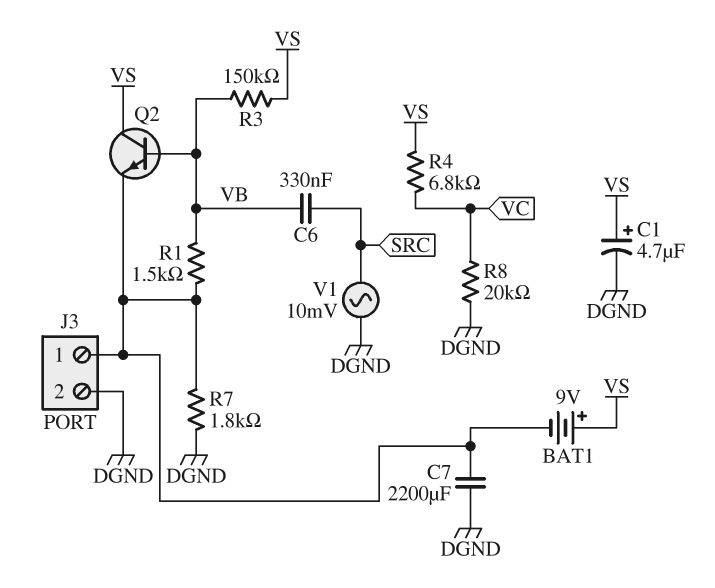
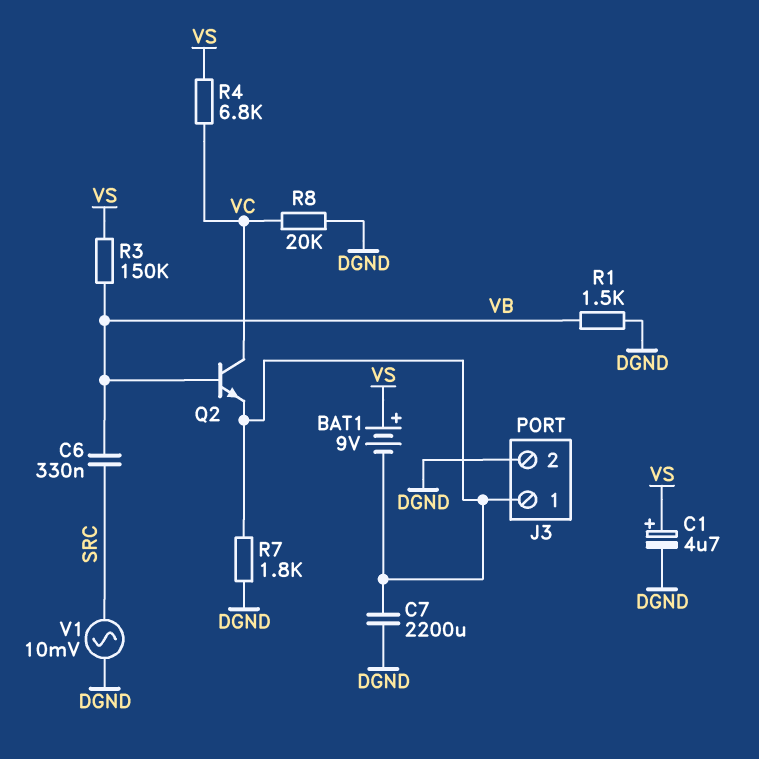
Q2: NPN (B VB, C VS, E J3/1) -> NPN (B VB, C VC, E J3/1)
R1: 1.5k (J3/1, VB) -> 1.5k (DGND, VB)

